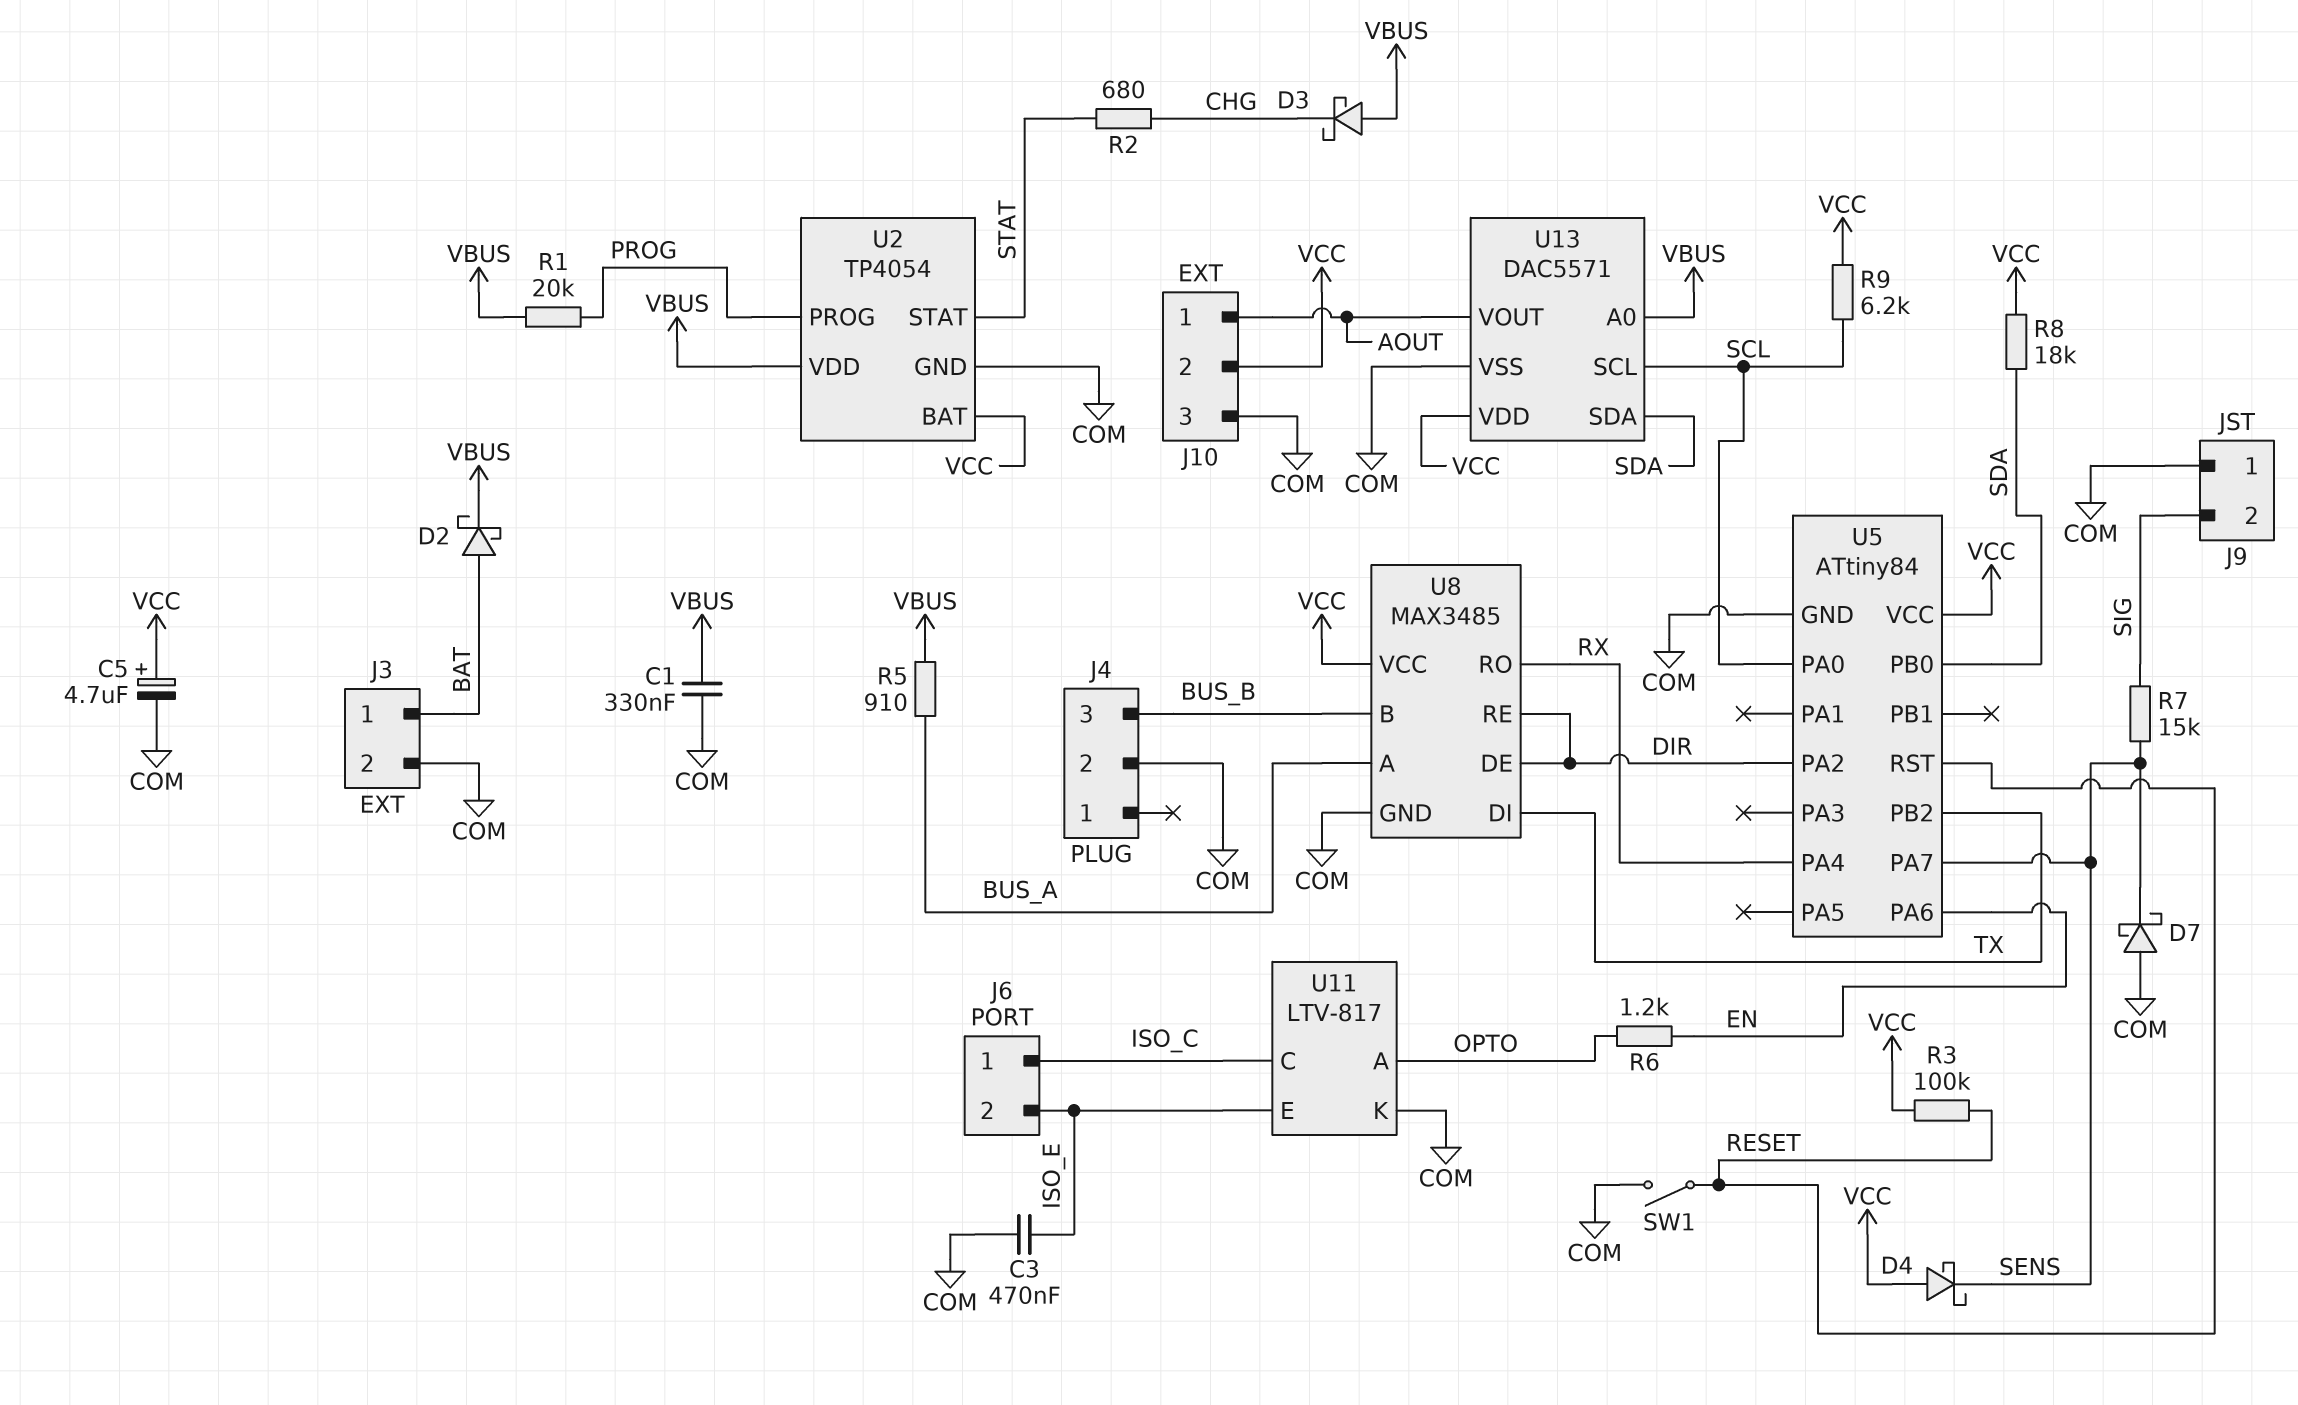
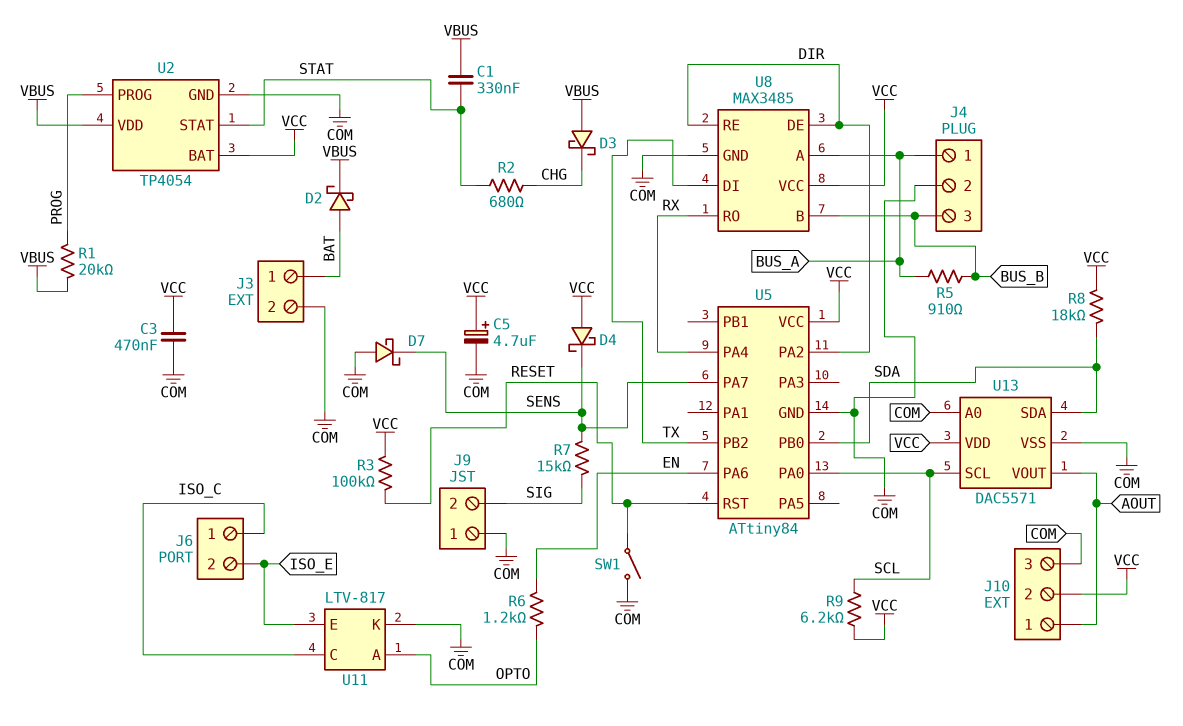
C1: 330nF (COM, VBUS) -> 330nF (STAT, VBUS)
C3: 470nF (COM, ISO_E) -> 470nF (COM, VCC)
J4 pin 1: none -> BUS_A
R5: 910 (BUS_A, VBUS) -> 910 (BUS_A, BUS_B)
U13 pin A0: VBUS -> COM

